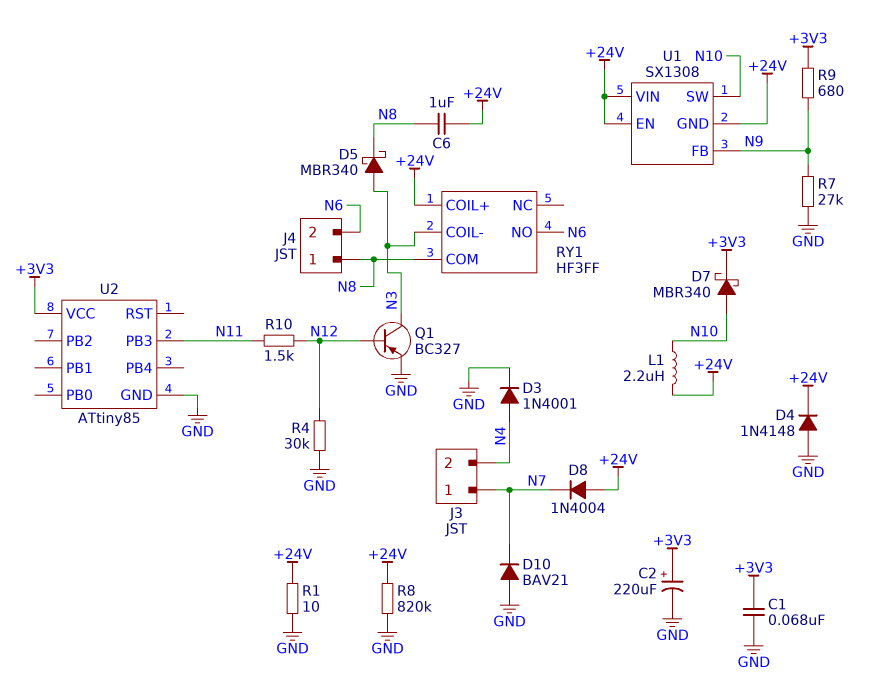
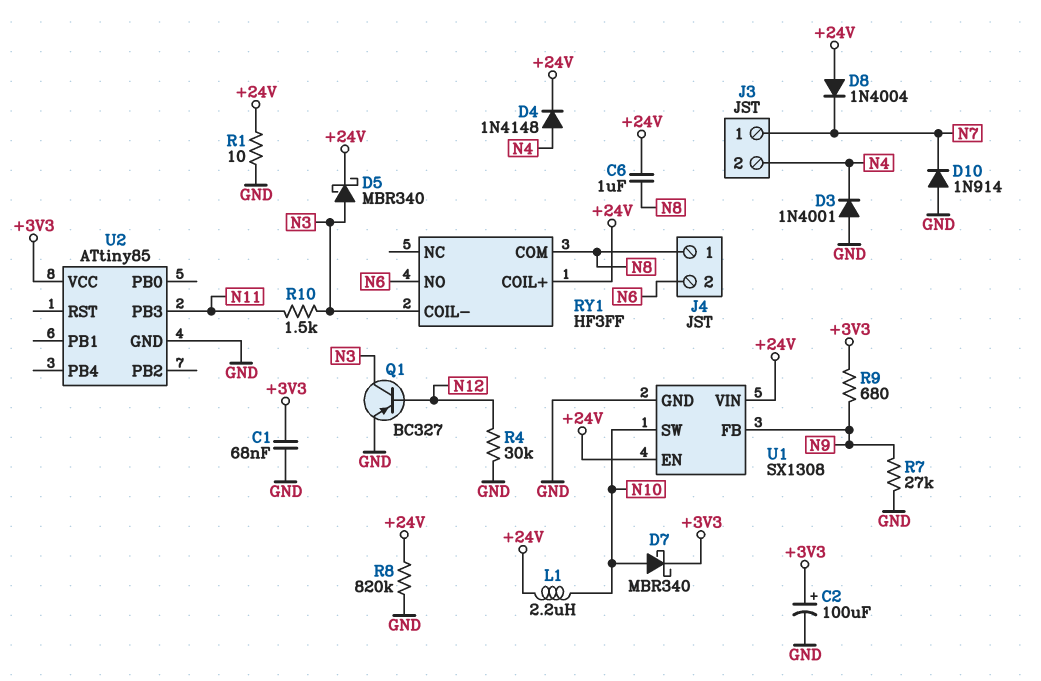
C2: 220uF (plus +3V3, minus GND) -> 100uF (plus +3V3, minus GND)
D3: diode 1N4001 (A N4, K GND) -> diode 1N4001 (A GND, K N4)
D4: diode 1N4148 (A GND, K +24V) -> diode 1N4148 (A N4, K +24V)
D5: schottky MBR340 (A N3, K N8) -> schottky MBR340 (A N3, K +24V)
D10: diode BAV21 (A GND, K N7) -> diode 1N914 (A GND, K N7)
R10: 1.5k (N11, N12) -> 1.5k (N3, N11)
U1 pin GND: +24V -> GND

